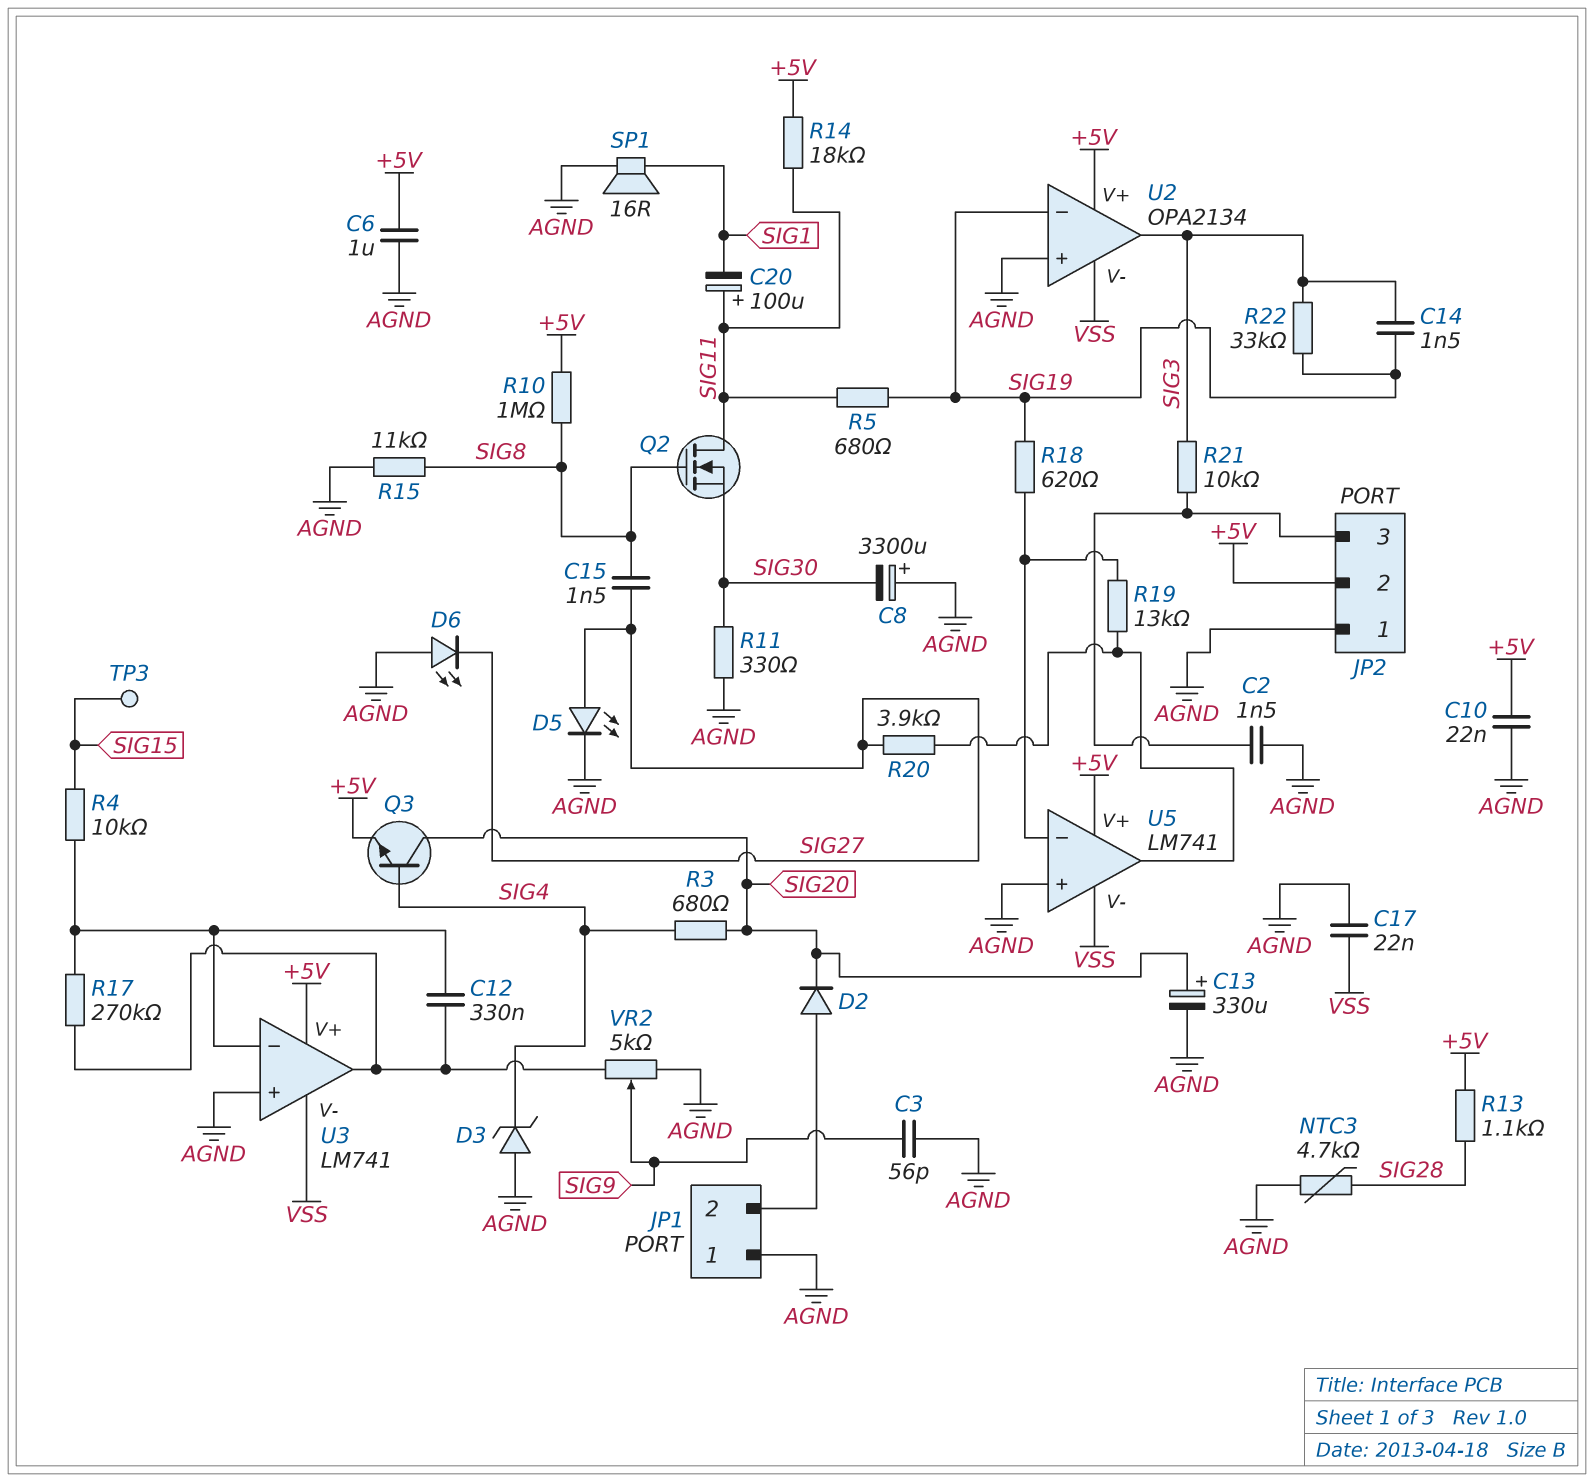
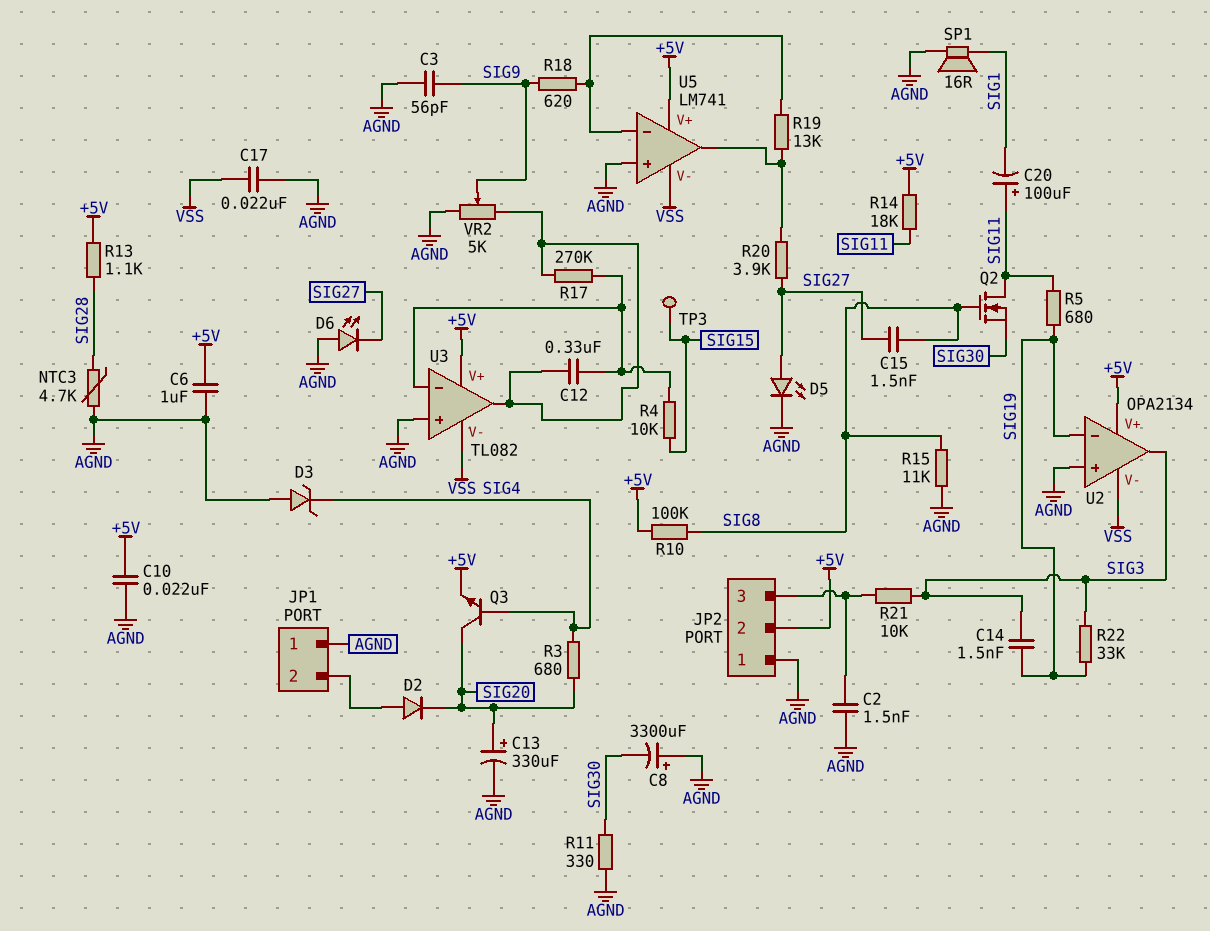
R10: 1M (+5V, SIG8) -> 100k (+5V, SIG8)
R18: 620 (SIG19, U5/in-) -> 620 (SIG9, U5/in-)
U3: LM741 -> TL082

